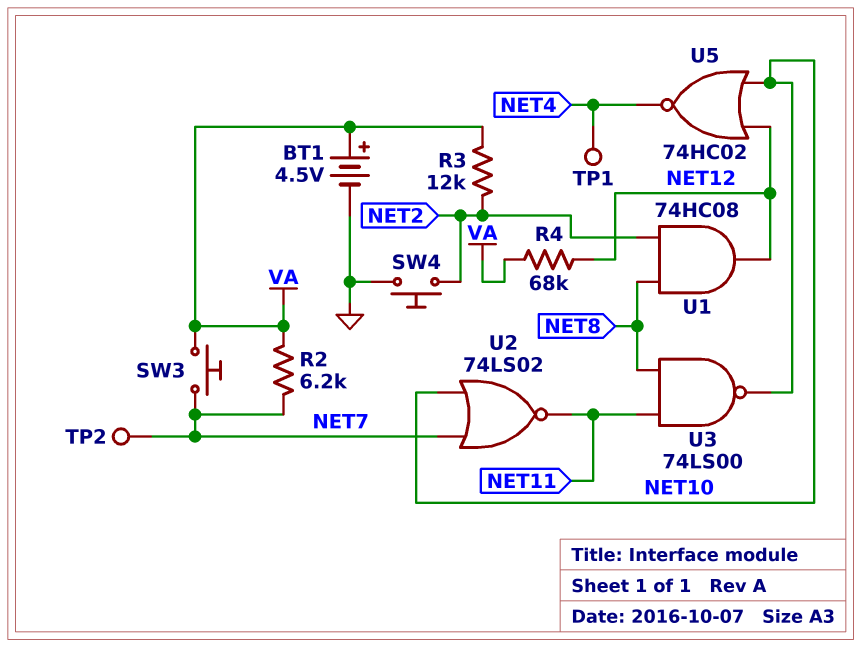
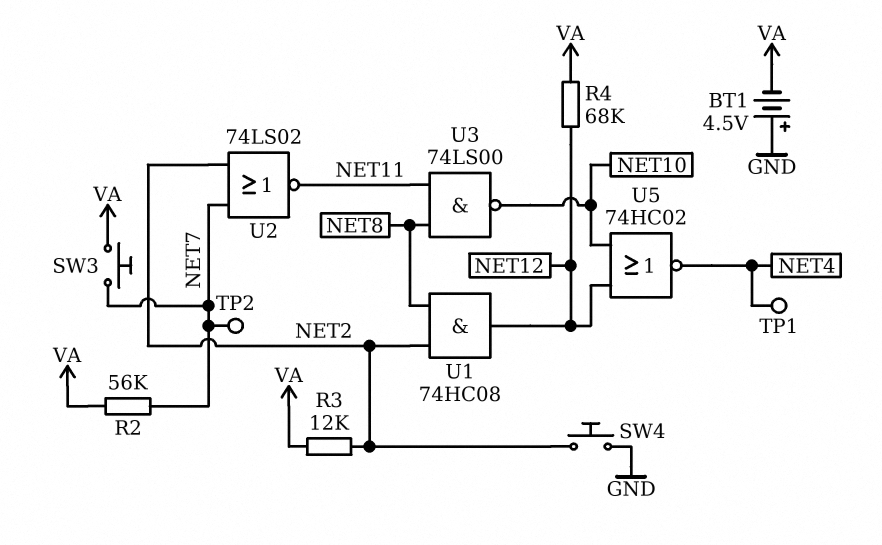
BT1: 4.5V (plus VA, minus GND) -> 4.5V (plus GND, minus VA)
R2: 6.2k (NET7, VA) -> 56k (NET7, VA)
U2: NOR 74LS02 (in NET7, in NET10, out NET11) -> NOR 74LS02 (in NET2, in NET7, out NET11)

